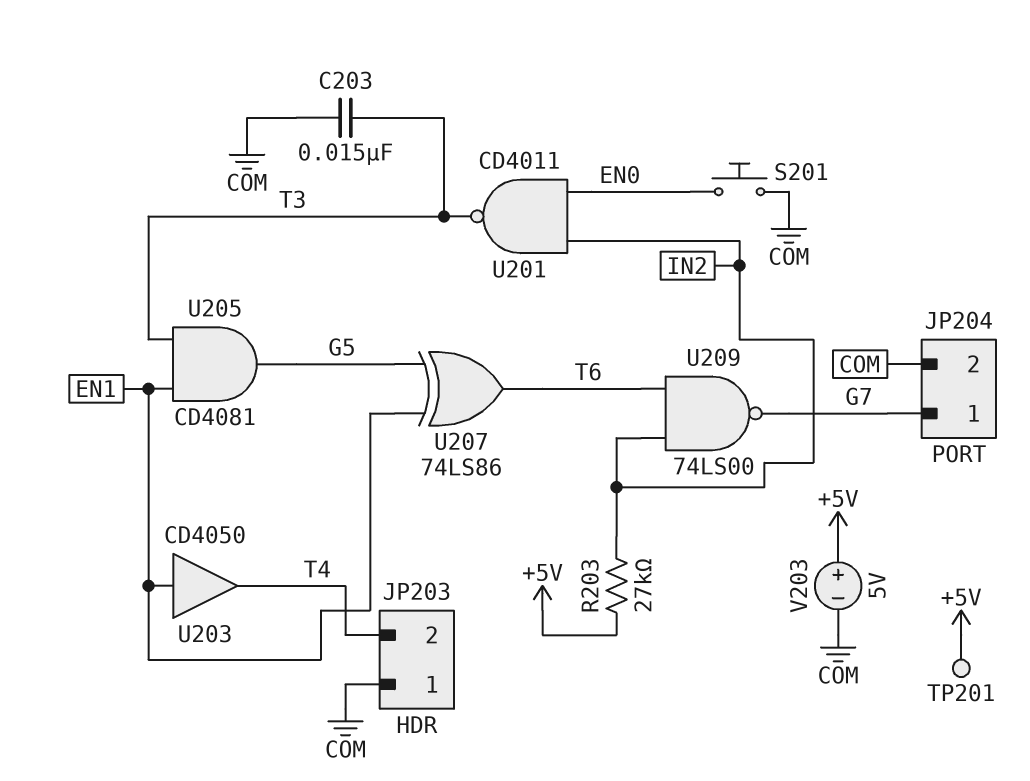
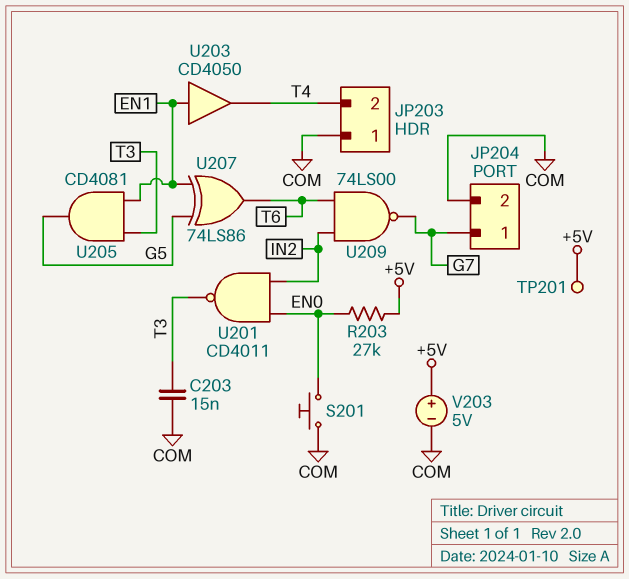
R203: 27k (+5V, IN2) -> 27k (+5V, EN0)

